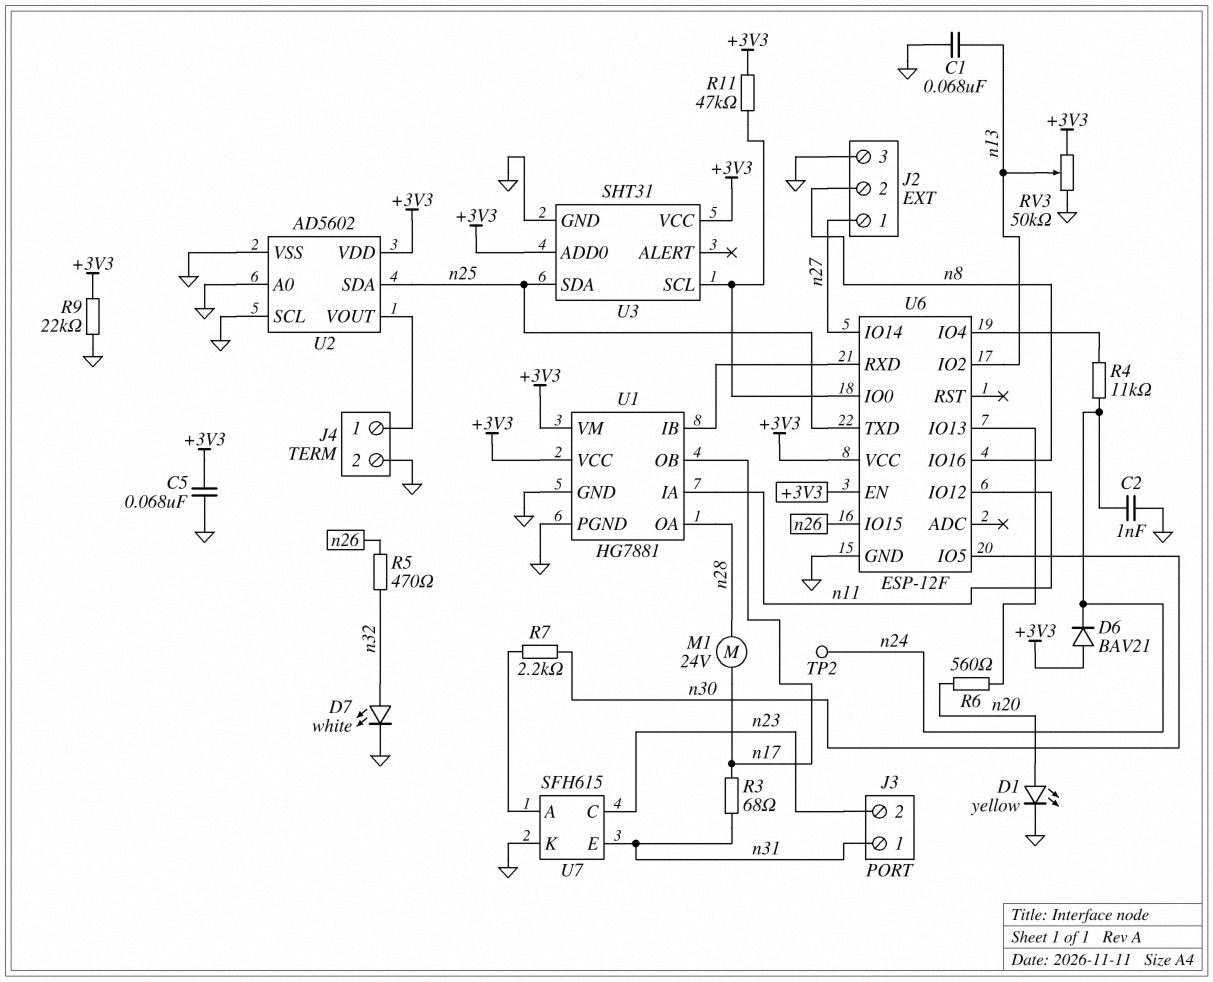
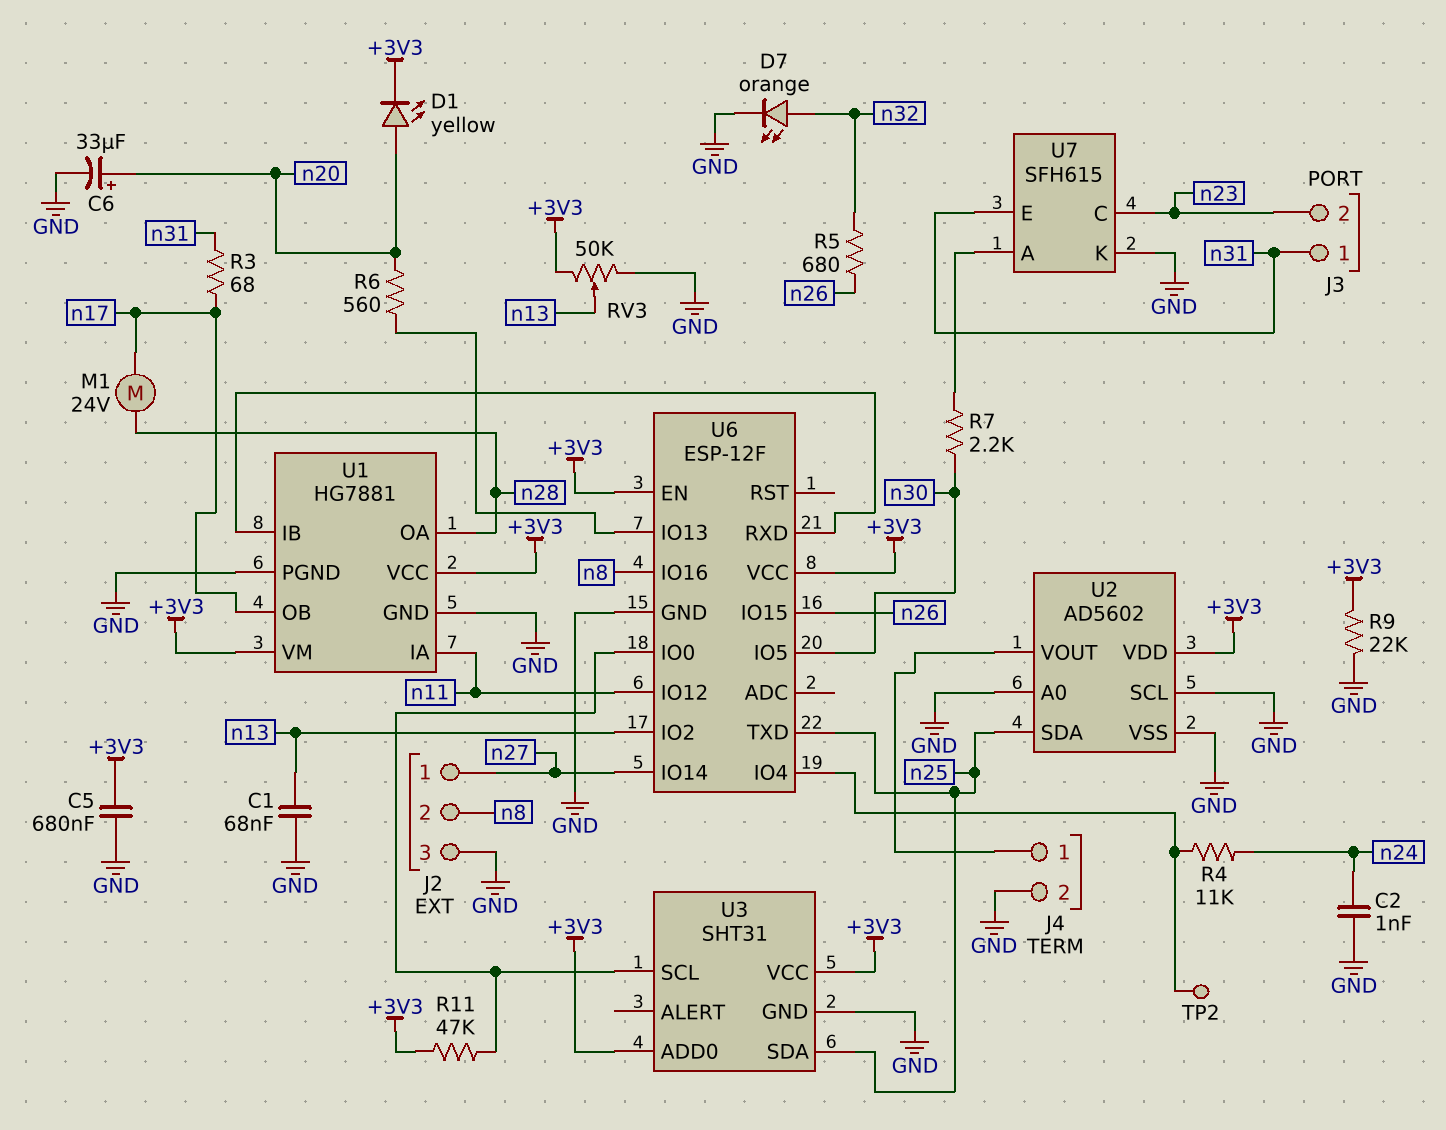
C5: 68nF (+3V3, GND) -> 680nF (+3V3, GND)
C6: none -> 33uF (plus n20, minus GND)
D1: LED yellow (A n20, K GND) -> LED yellow (A n20, K +3V3)
D6: diode BAV21 (A +3V3, K n24) -> none
D7: LED white (A n32, K GND) -> LED orange (A n32, K GND)
R5: 470 (n26, n32) -> 680 (n26, n32)
TP2: test point (n24) -> test point (U6/IO4)

